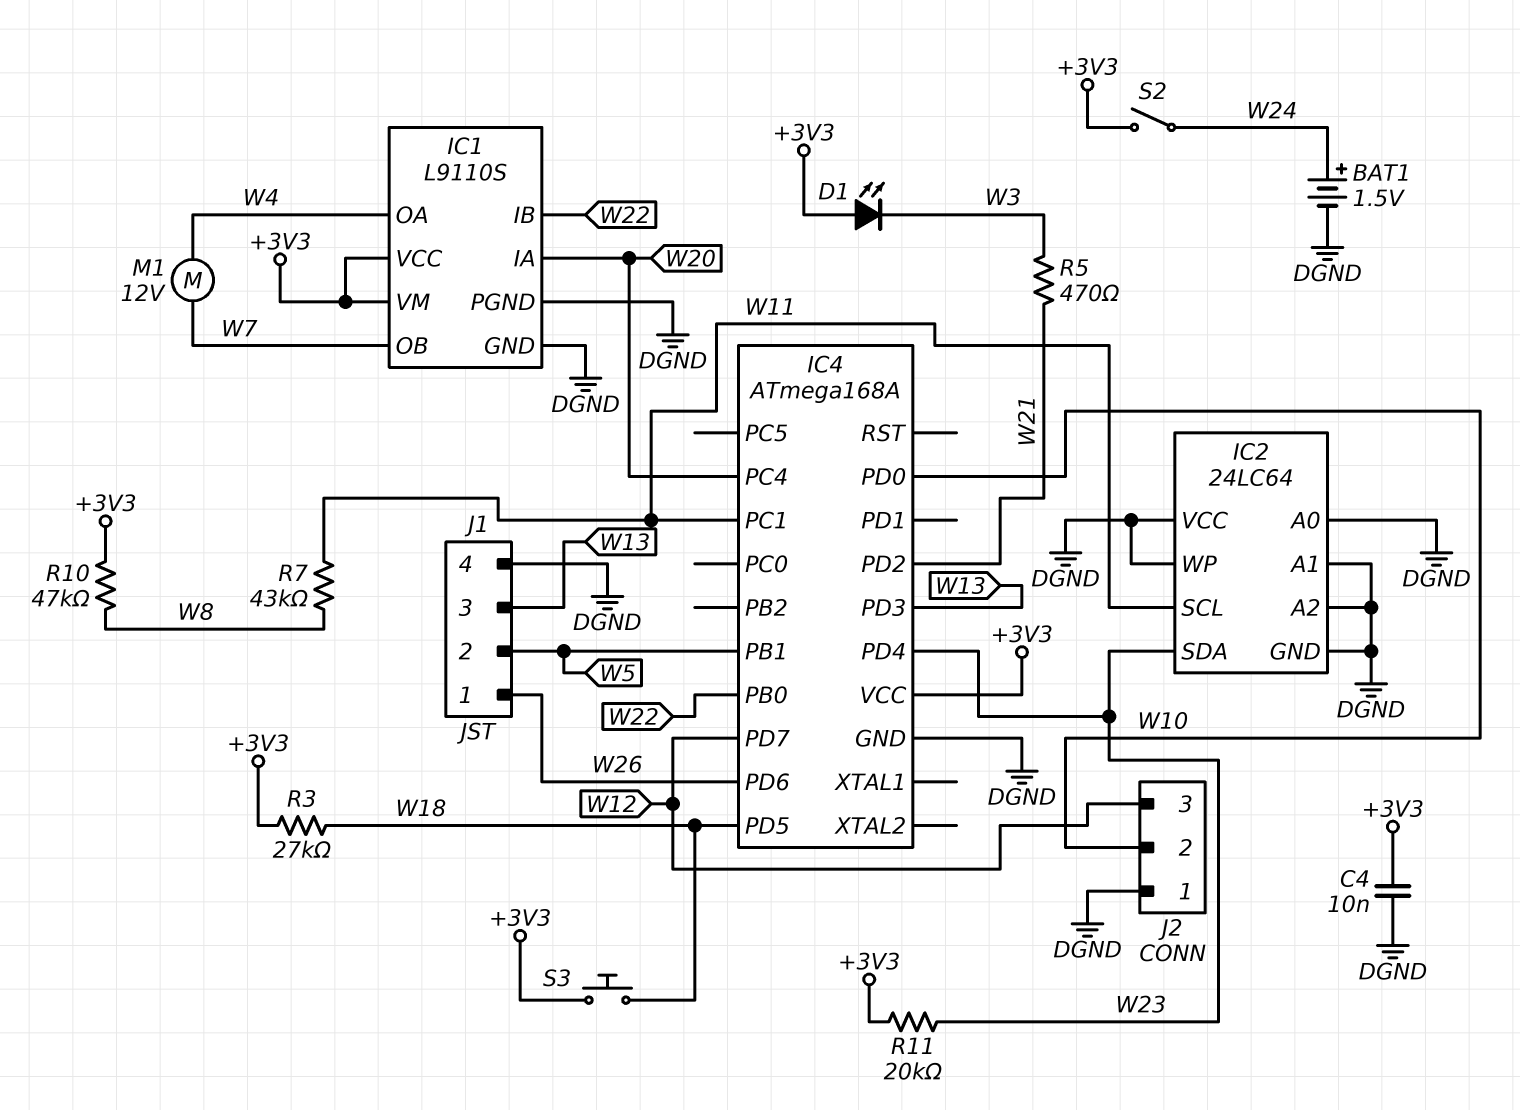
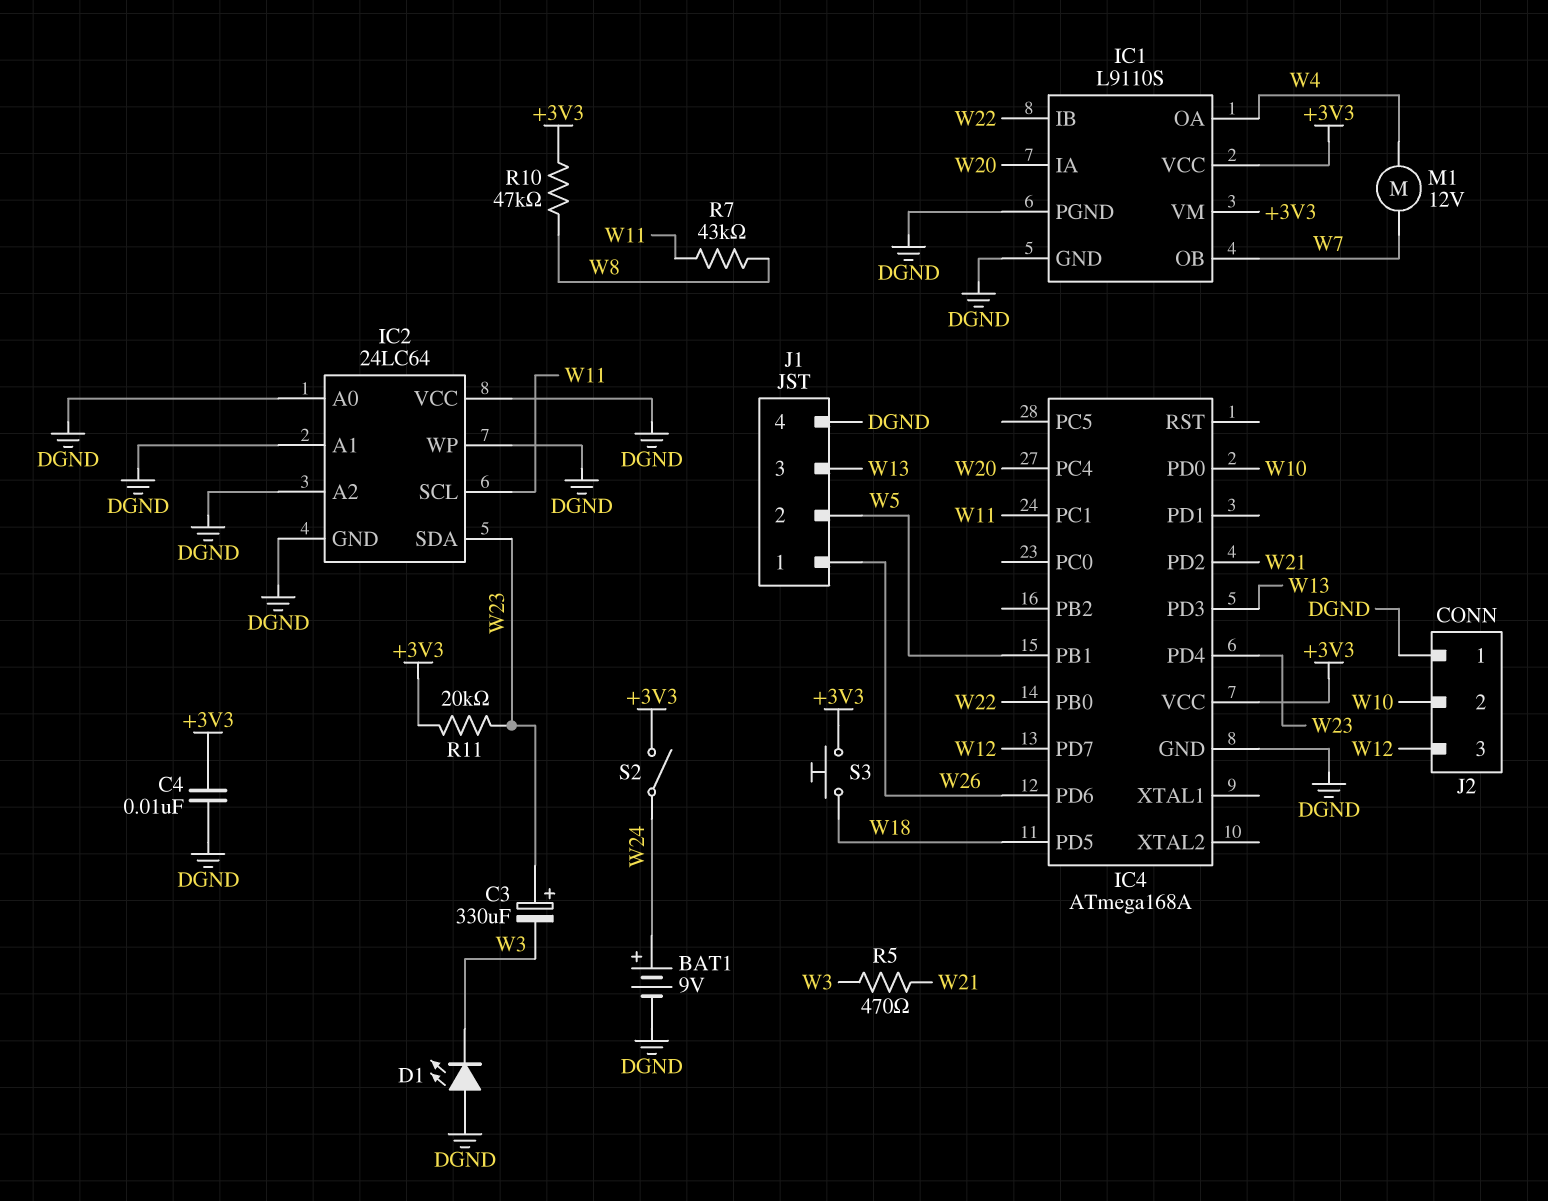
BAT1: 1.5V (plus W24, minus DGND) -> 9V (plus W24, minus DGND)
C3: none -> 330uF (plus W23, minus W3)
D1: LED (A +3V3, K W3) -> LED (A DGND, K W3)
R3: 27k (+3V3, W18) -> none

